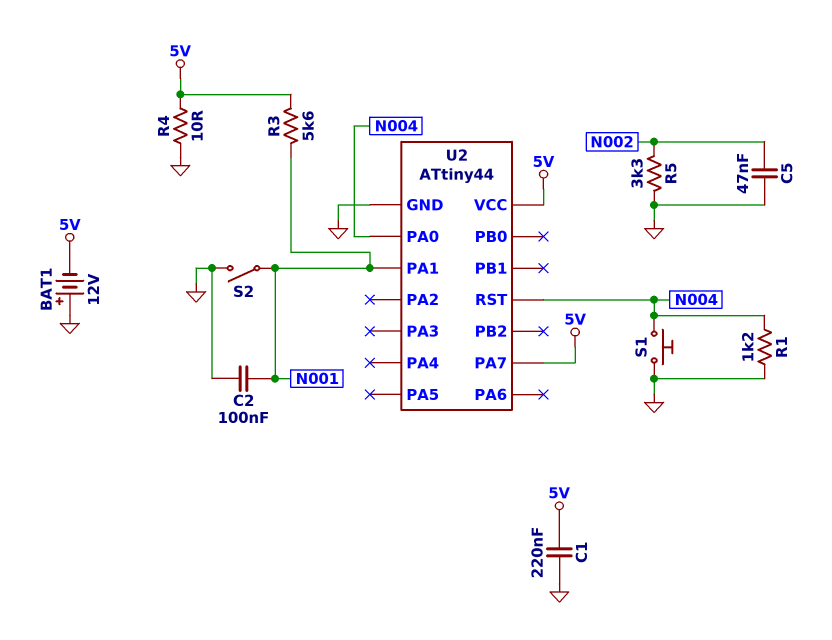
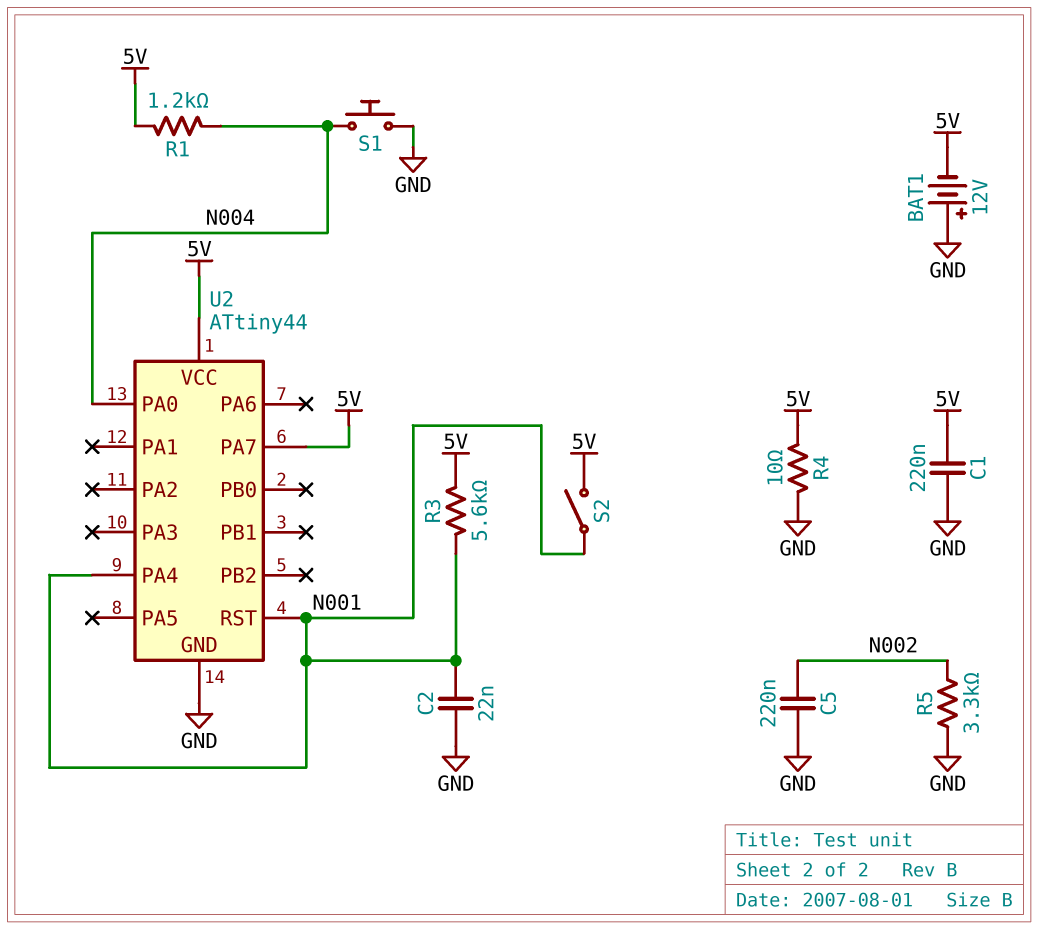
C2: 100nF (GND, N001) -> 22nF (GND, N001)
C5: 47nF (GND, N002) -> 220nF (GND, N002)
R1: 1.2k (GND, N004) -> 1.2k (5V, N004)
S2: switch (GND, N001) -> switch (5V, N001)
U2 pin PA1: N001 -> none
U2 pin PA4: none -> N001
U2 pin RST: N004 -> N001

